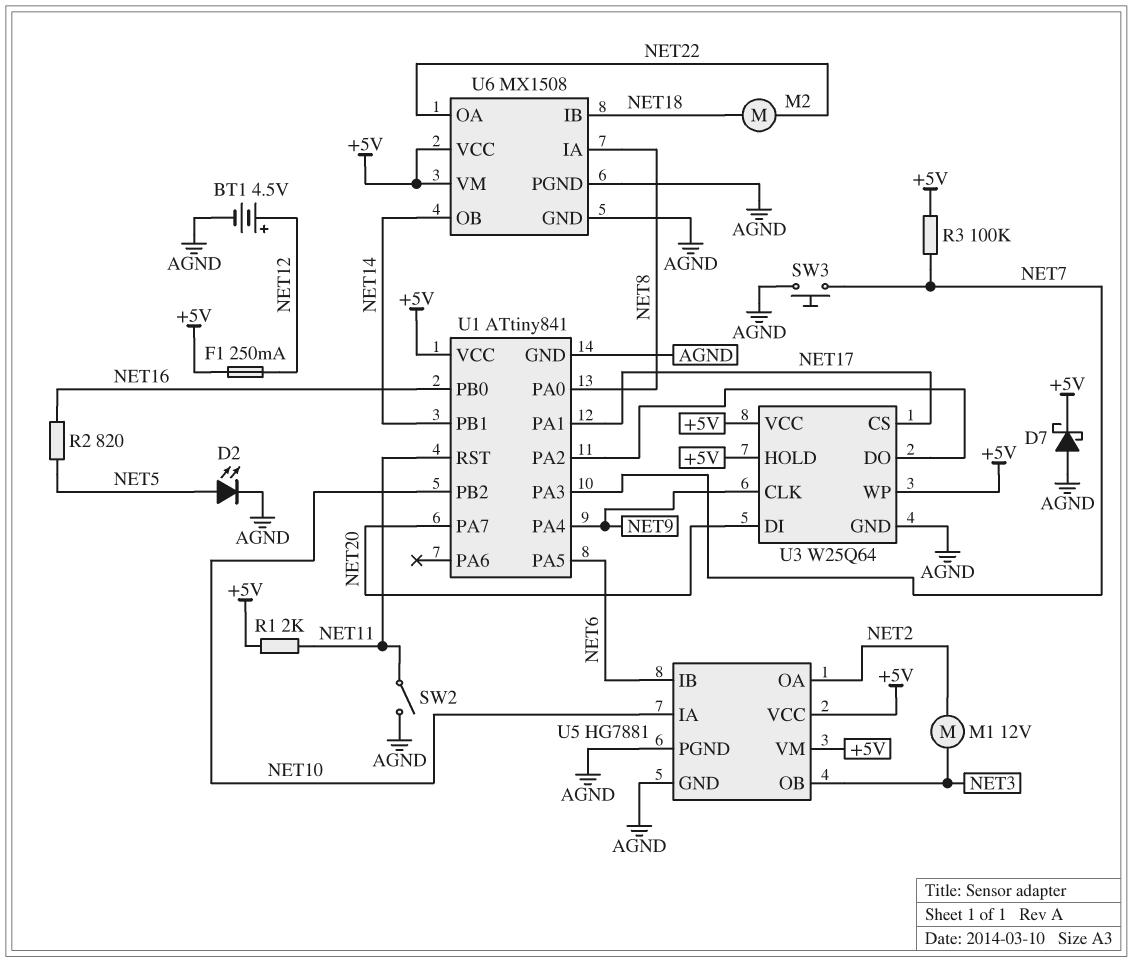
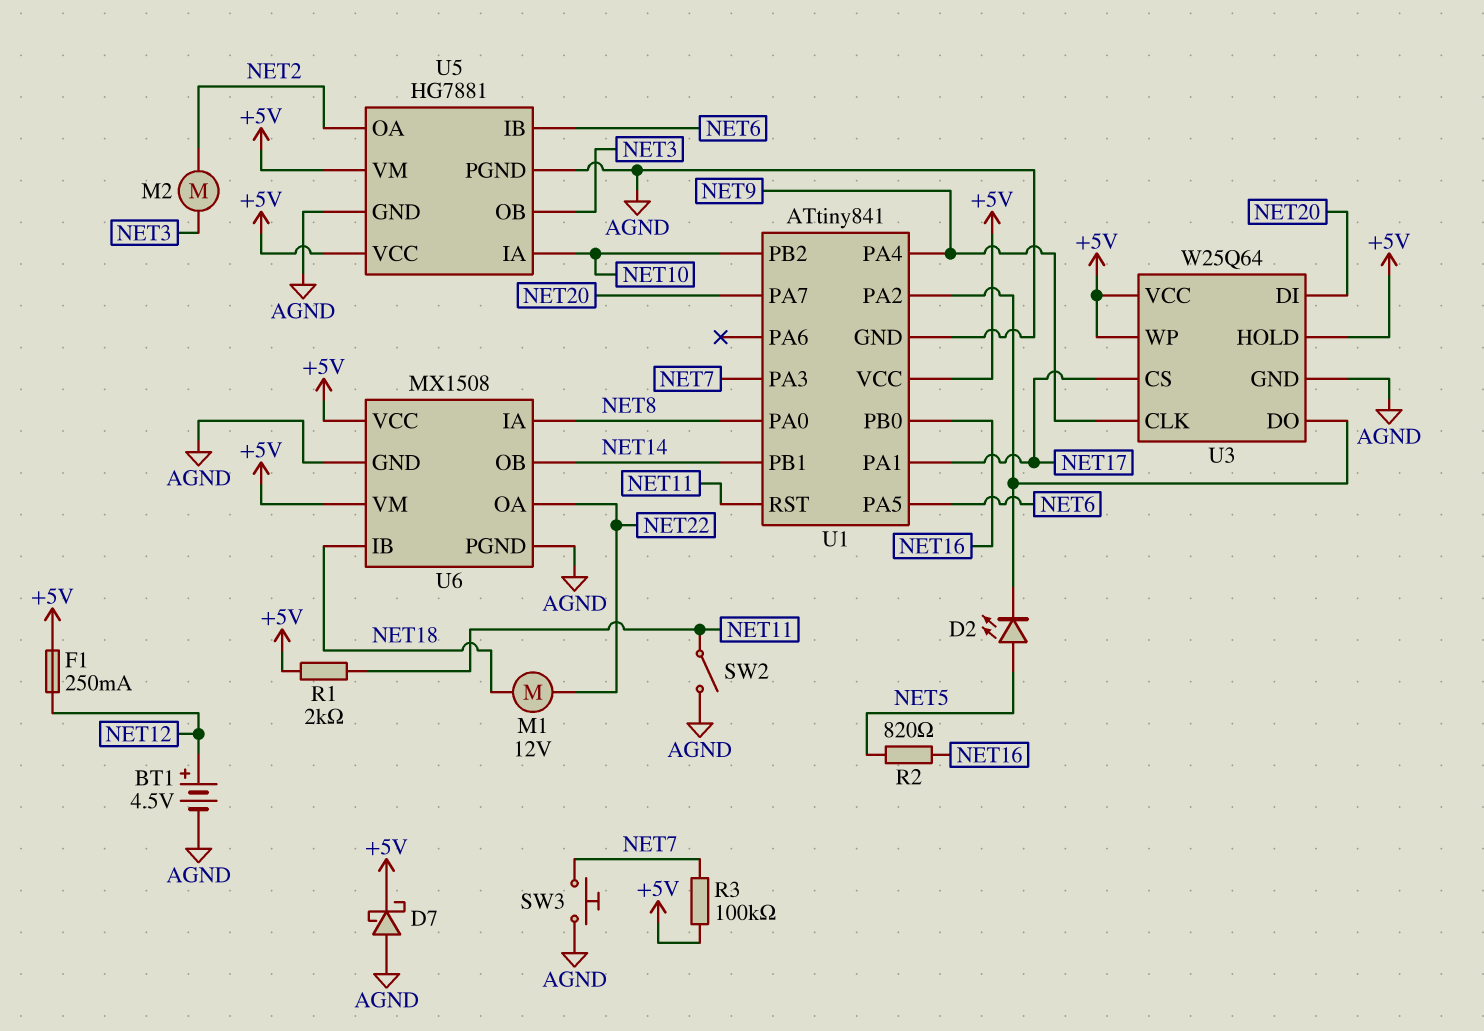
D2: LED (A NET5, K AGND) -> LED (A NET5, K U1/PA2)
M1: motor 12V (NET2, NET3) -> motor 12V (NET18, NET22)
M2: motor (NET18, NET22) -> motor (NET2, NET3)

